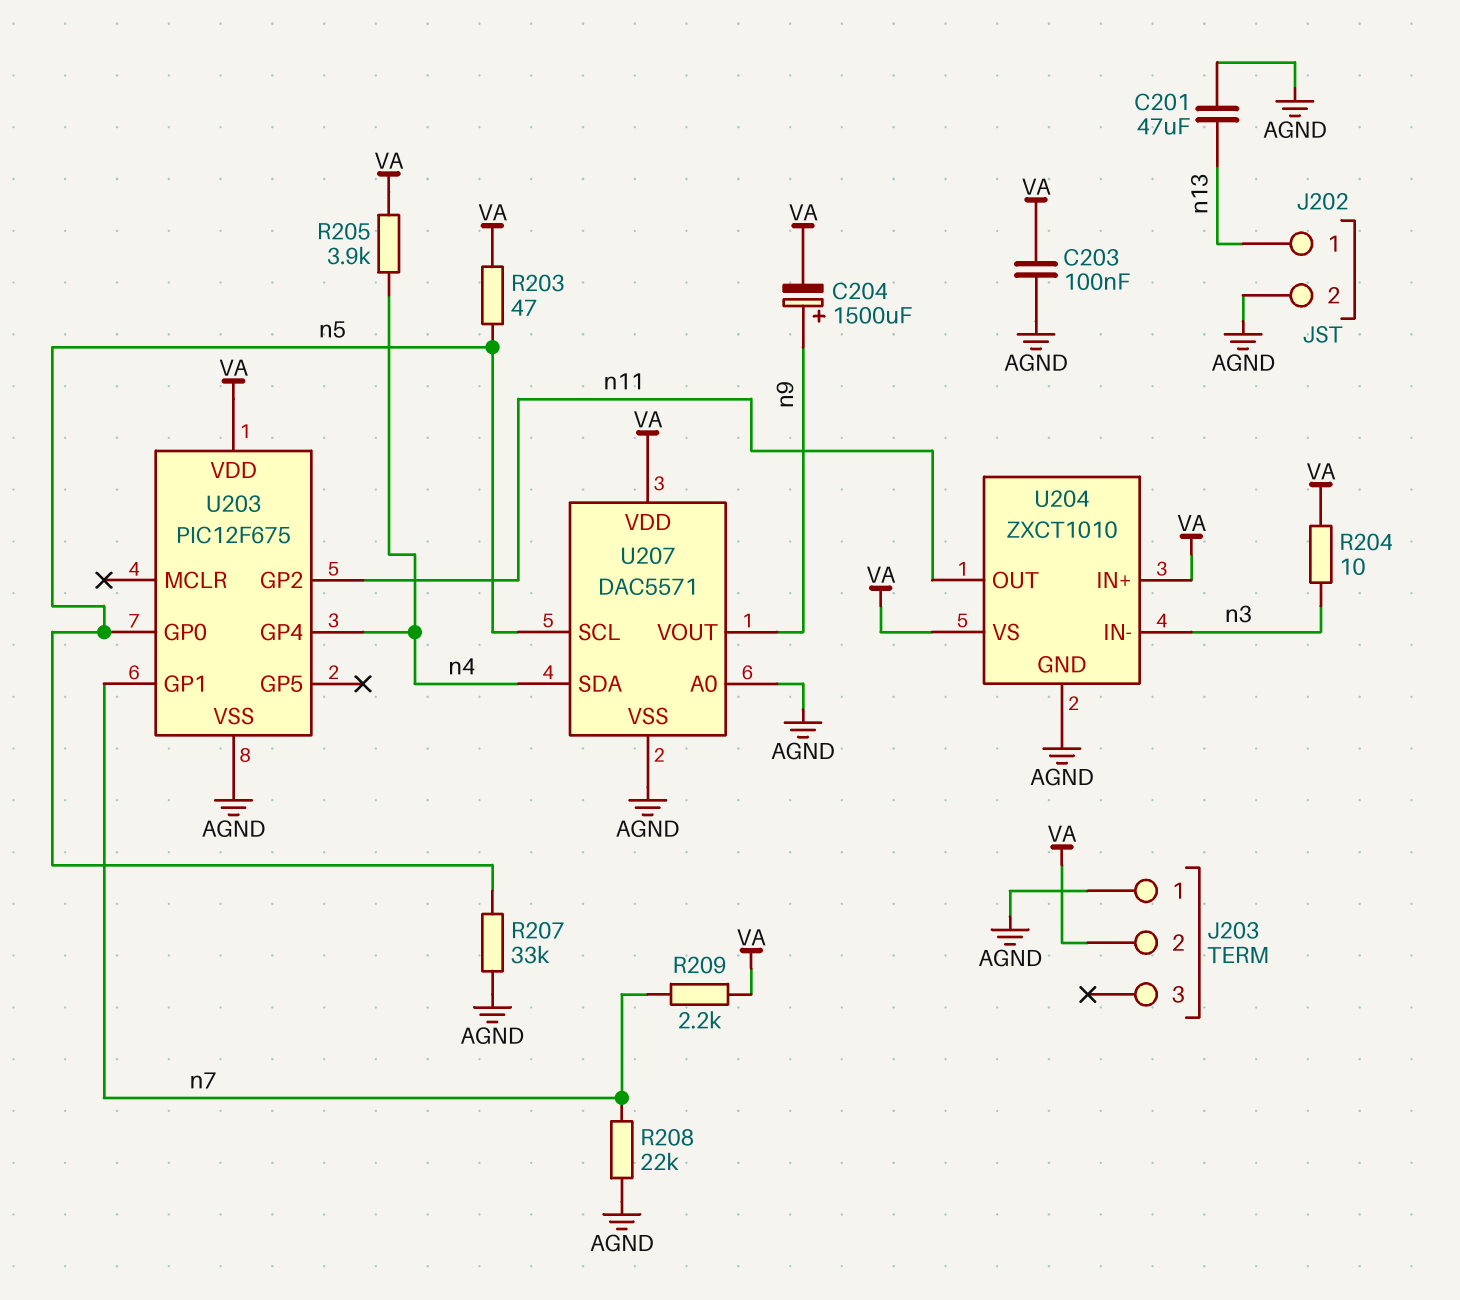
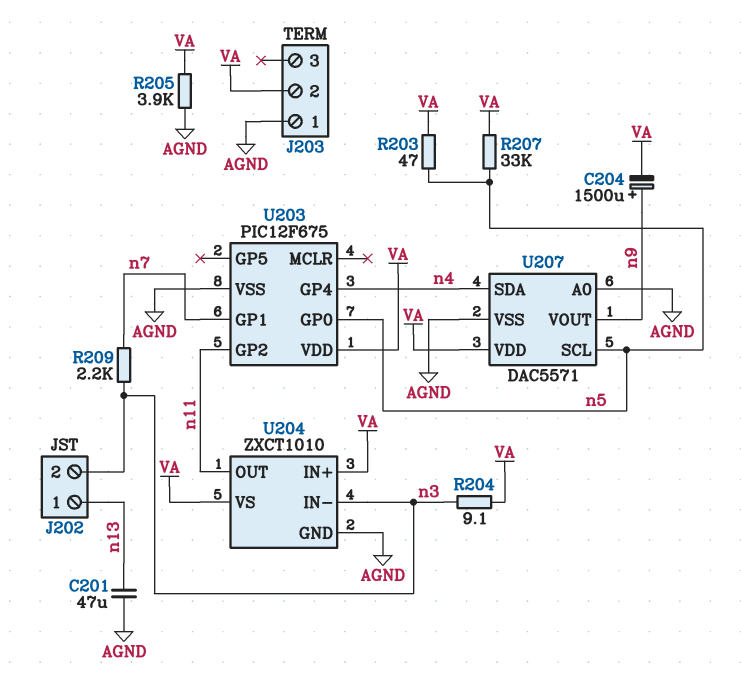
C203: 100nF (AGND, VA) -> none
J202 pin 2: AGND -> n3
R204: 10 (VA, n3) -> 9.1 (VA, n3)
R205: 3.9k (VA, n4) -> 3.9k (AGND, VA)
R207: 33k (AGND, n5) -> 33k (VA, n5)
R208: 22k (AGND, n7) -> none
R209: 2.2k (VA, n7) -> 2.2k (n3, n7)

